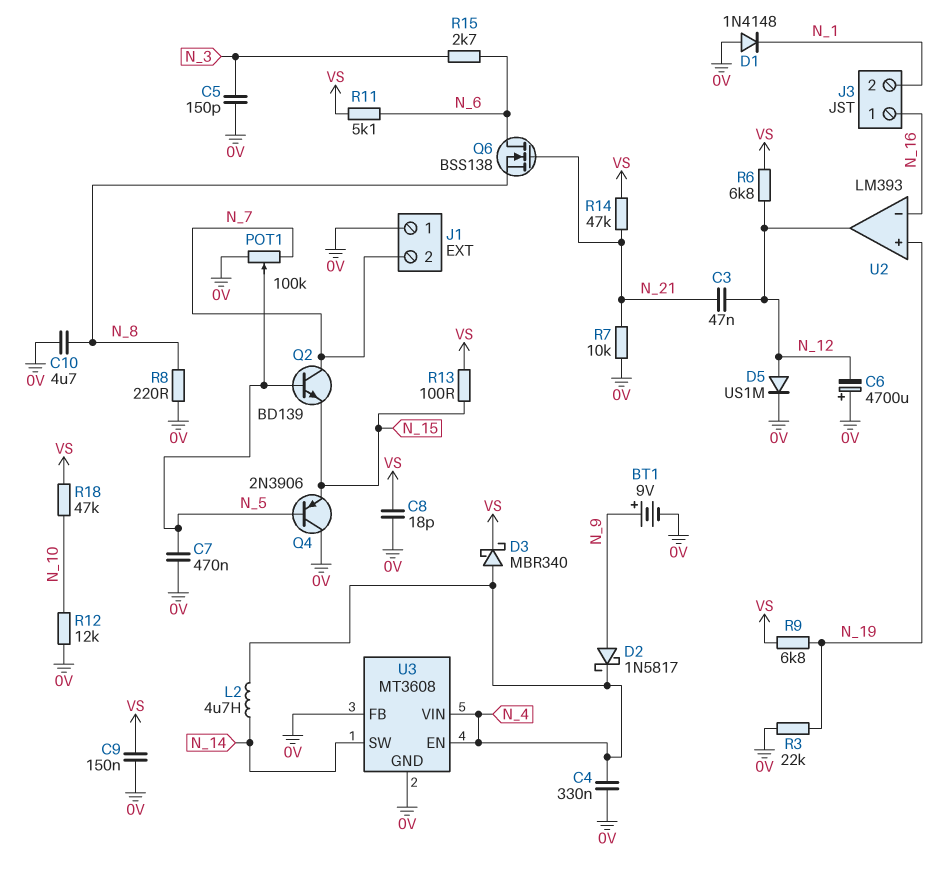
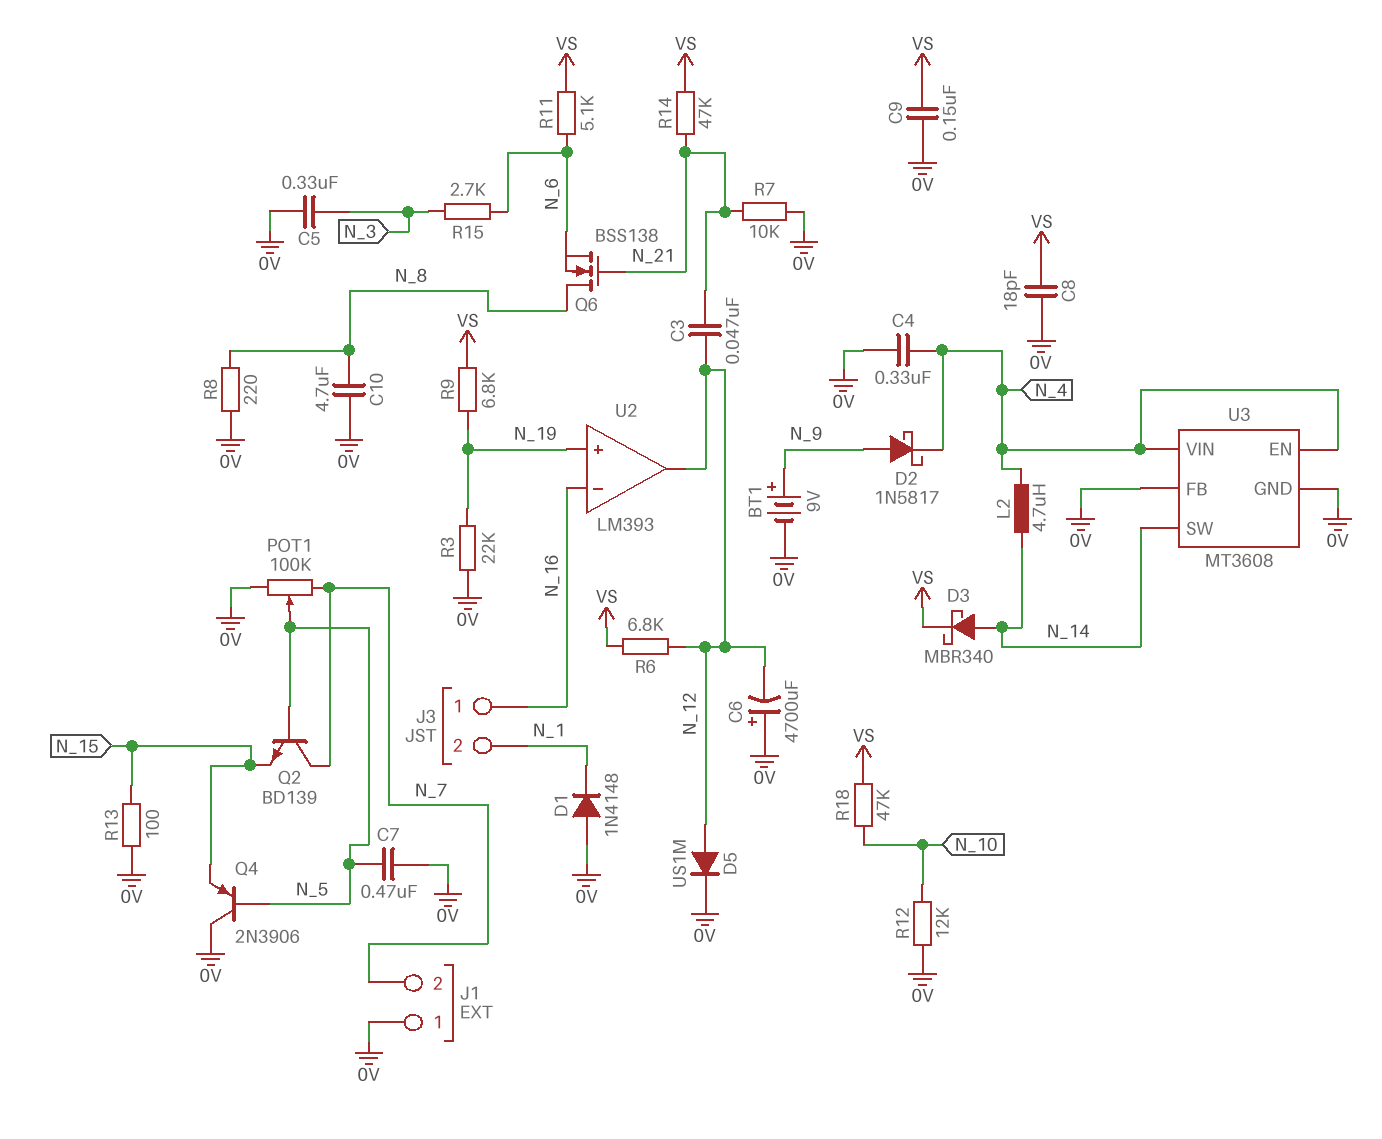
C5: 150pF (0V, N_3) -> 330nF (0V, N_3)
D3: schottky MBR340 (A N_4, K VS) -> schottky MBR340 (A N_14, K VS)
Q6: NMOS BSS138 (G N_21, D N_6, S N_8) -> NMOS BSS138 (G N_21, D N_8, S N_6)
R13: 100 (N_15, VS) -> 100 (0V, N_15)

